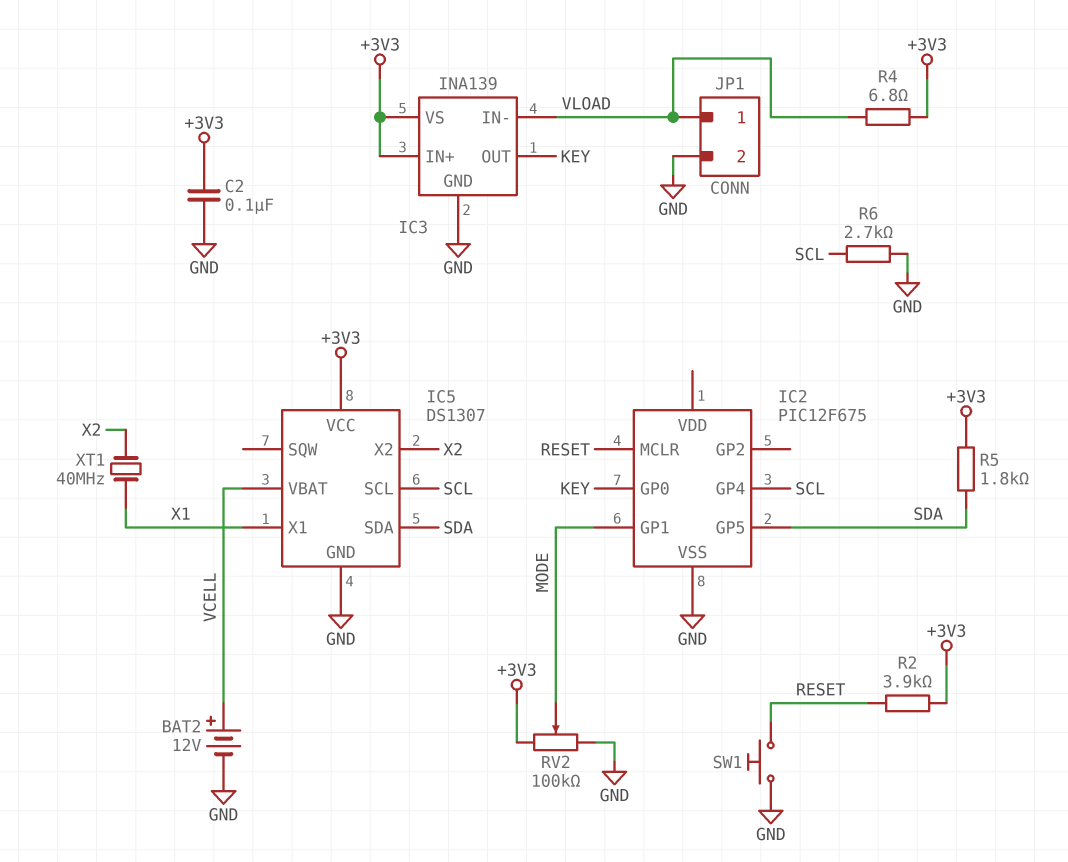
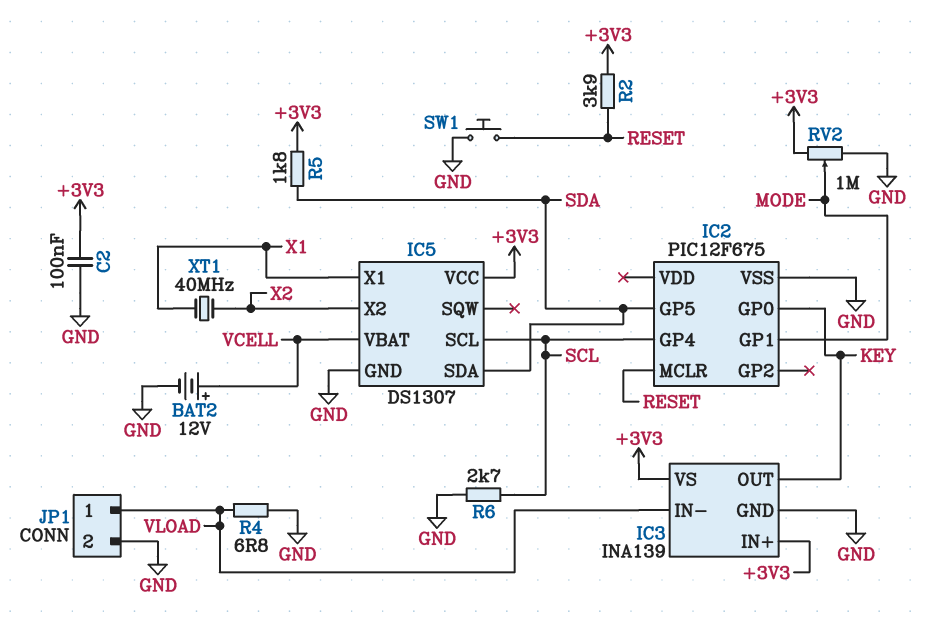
R4: 6.8 (+3V3, VLOAD) -> 6.8 (GND, VLOAD)
RV2: 100k (+3V3, GND, wiper MODE) -> 1M (+3V3, GND, wiper MODE)

